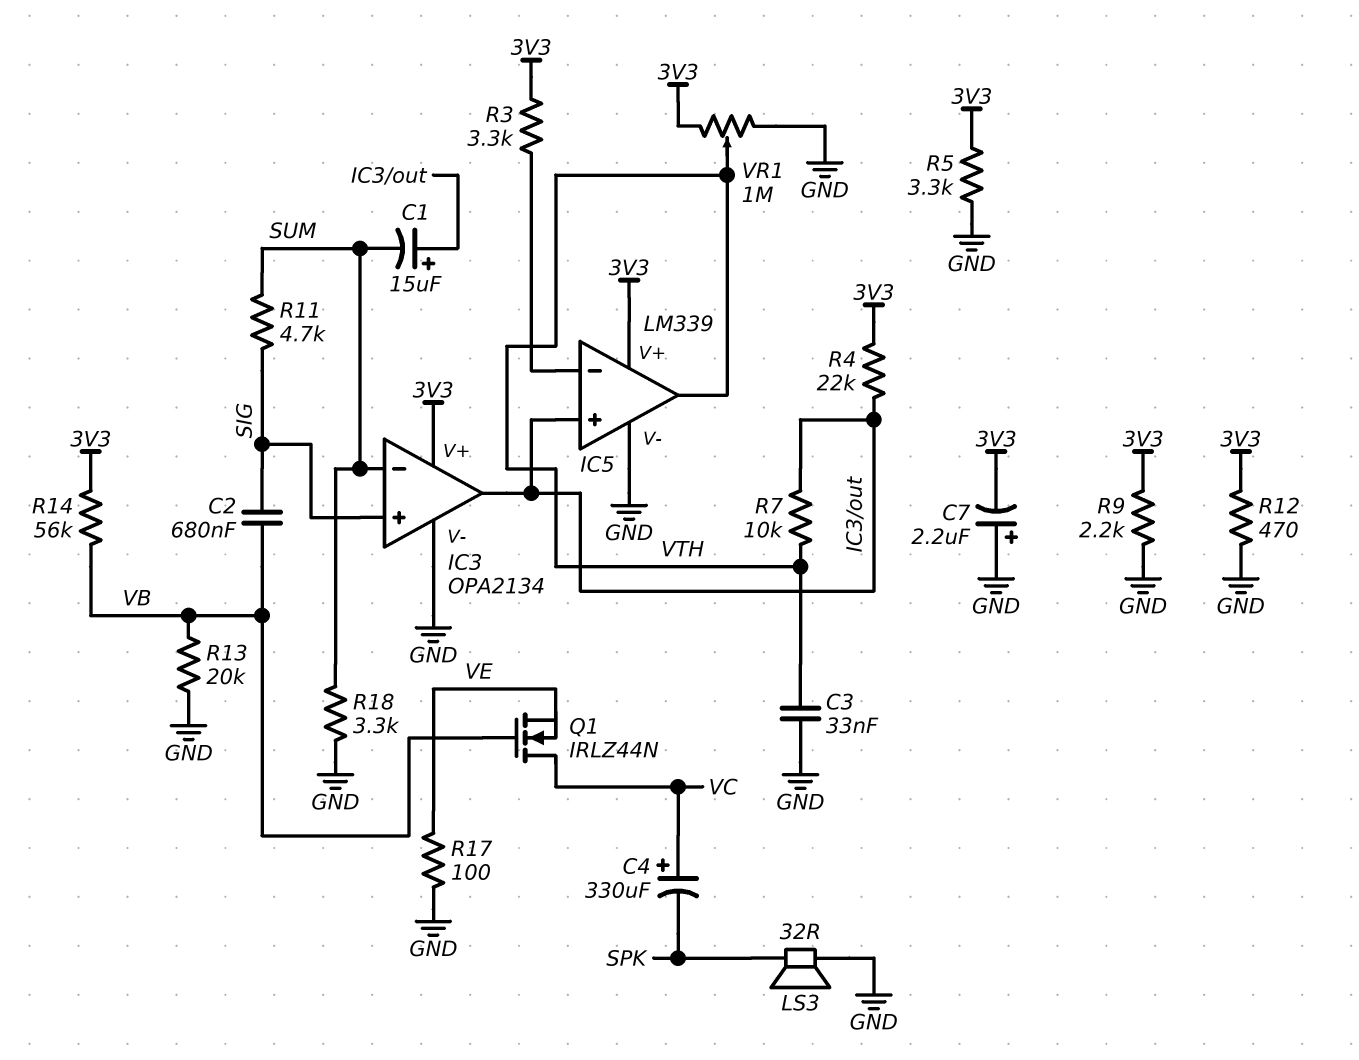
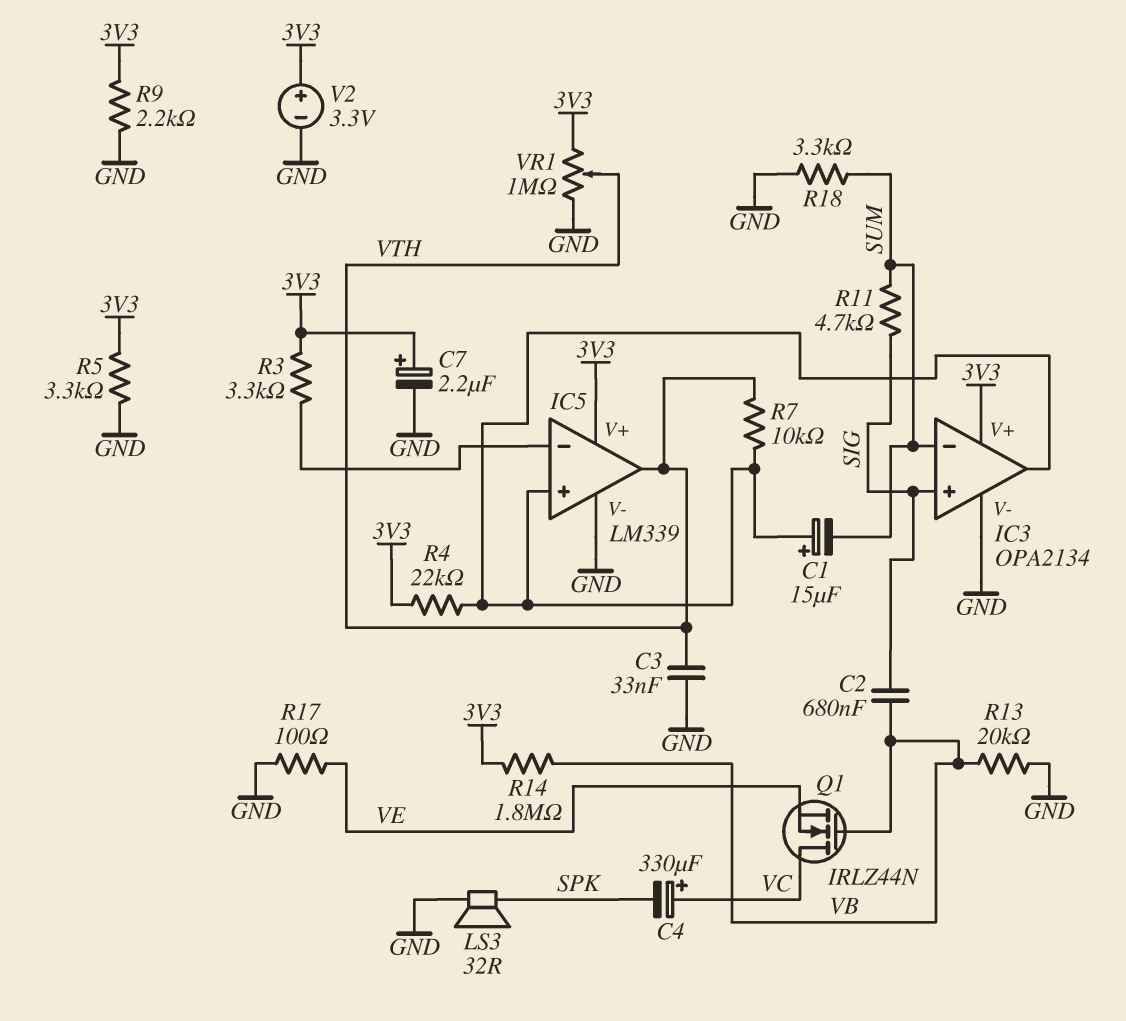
C7: 2.2uF (plus GND, minus 3V3) -> 2.2uF (plus 3V3, minus GND)
R12: 470 (3V3, GND) -> none
R14: 56k (3V3, VB) -> 1.8M (3V3, VB)
V2: none -> 3.3V (plus 3V3, minus GND)

